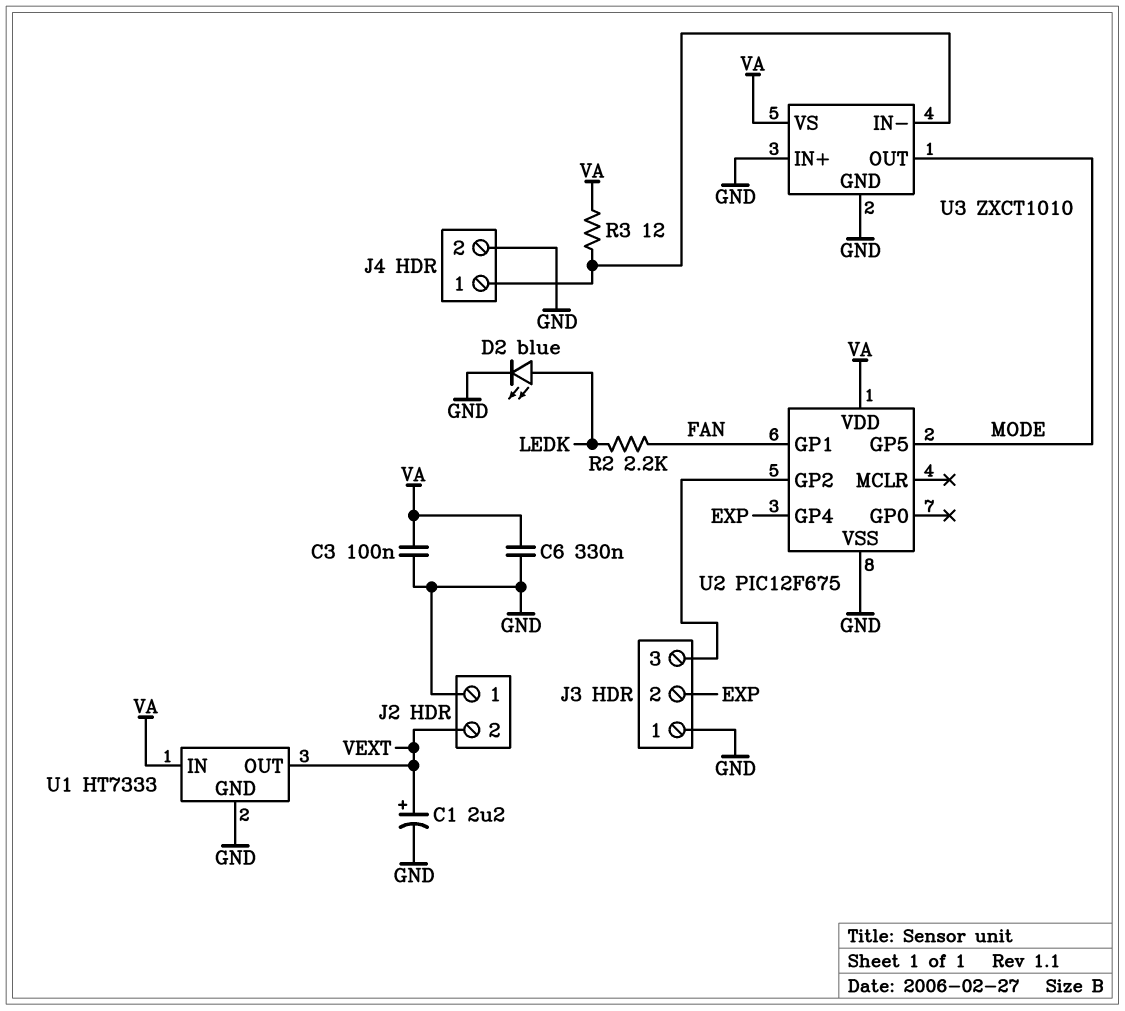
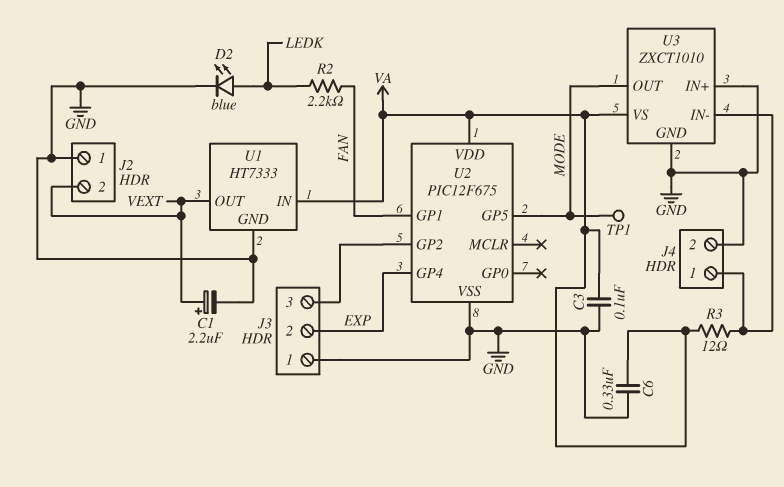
TP1: none -> test point (MODE)

